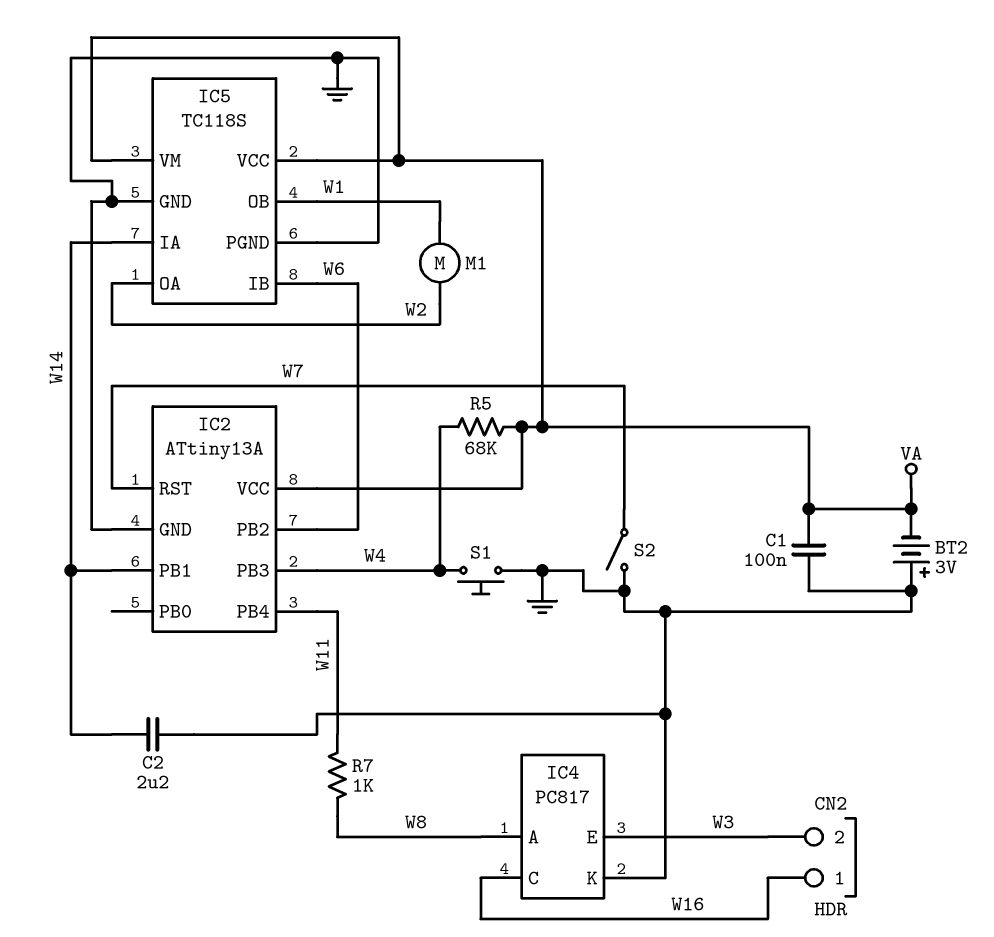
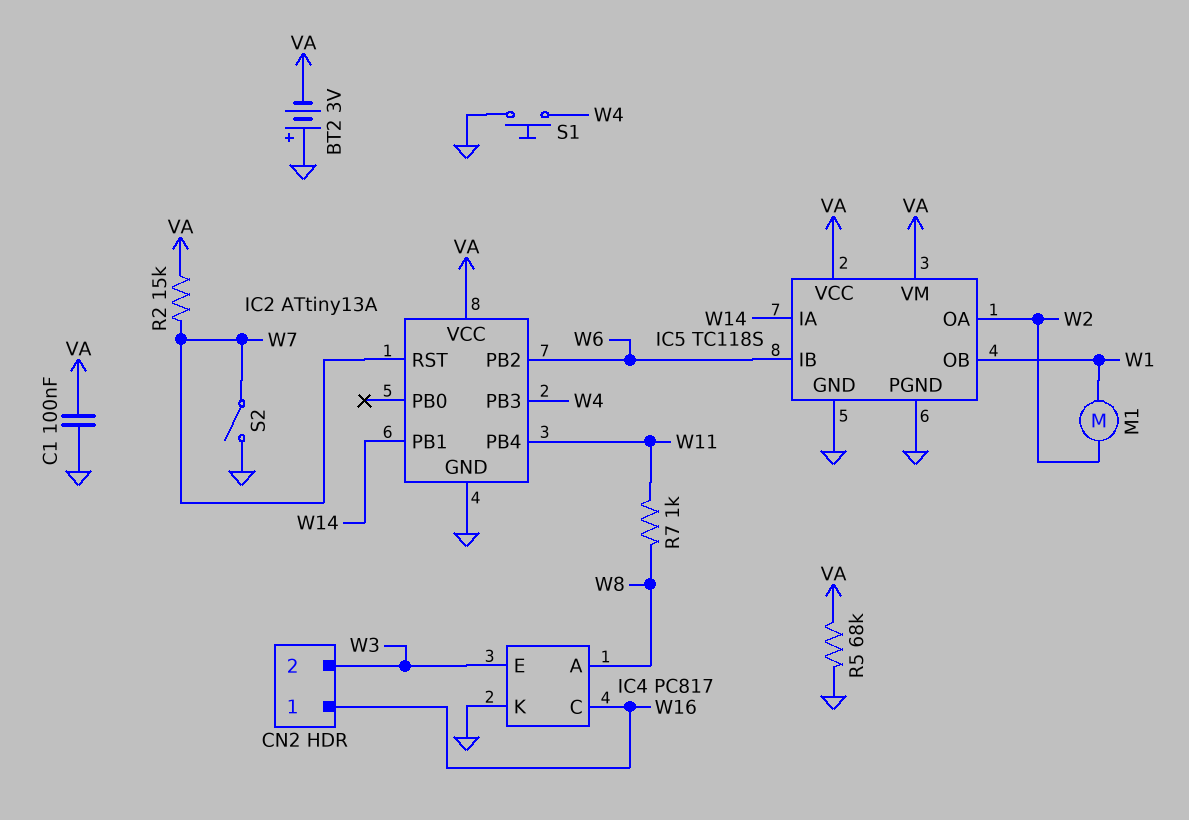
C2: 2.2uF (GND, W14) -> none
R2: none -> 15k (VA, W7)
R5: 68k (VA, W4) -> 68k (GND, VA)

